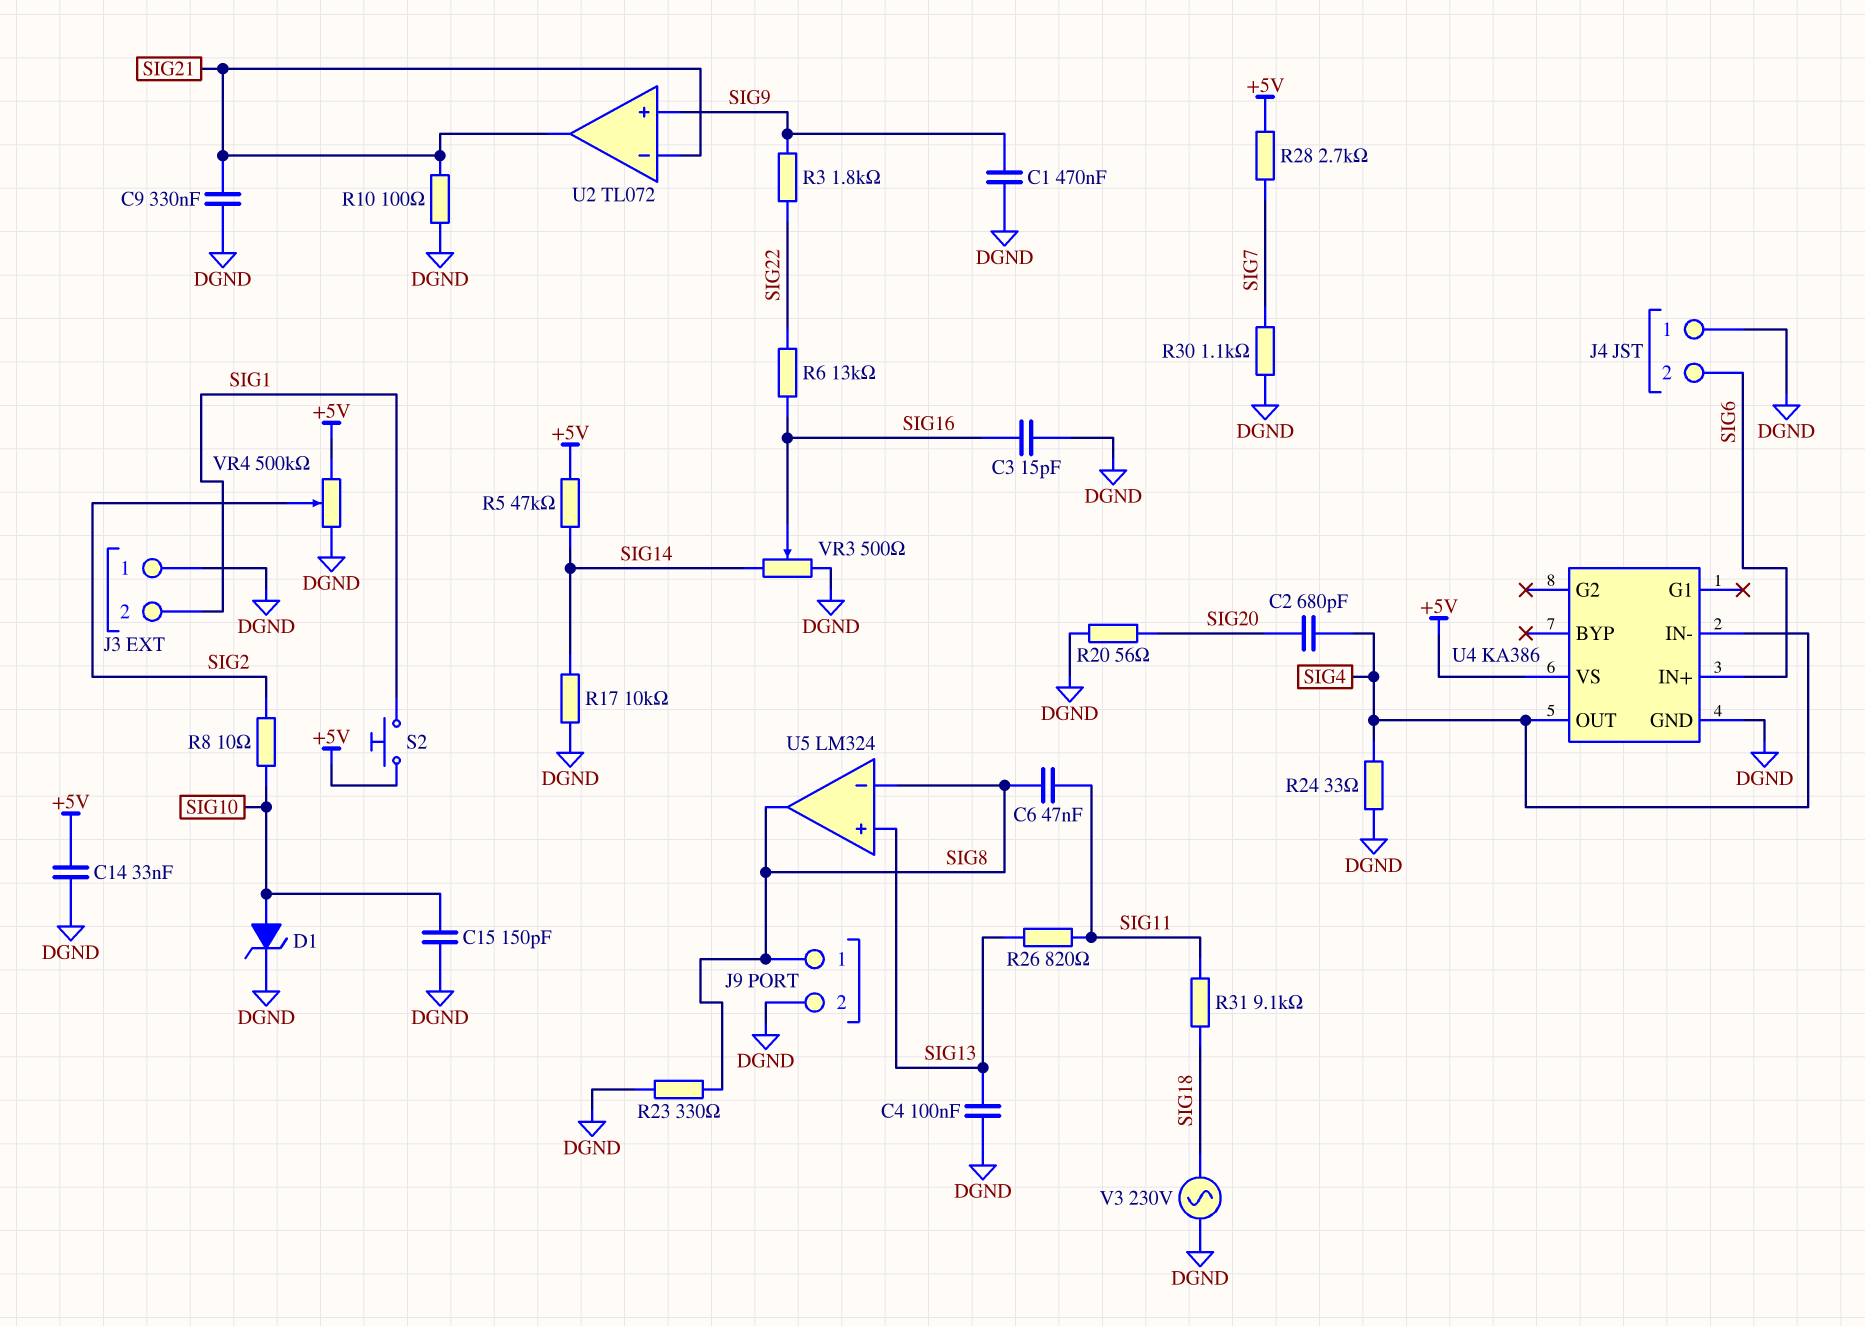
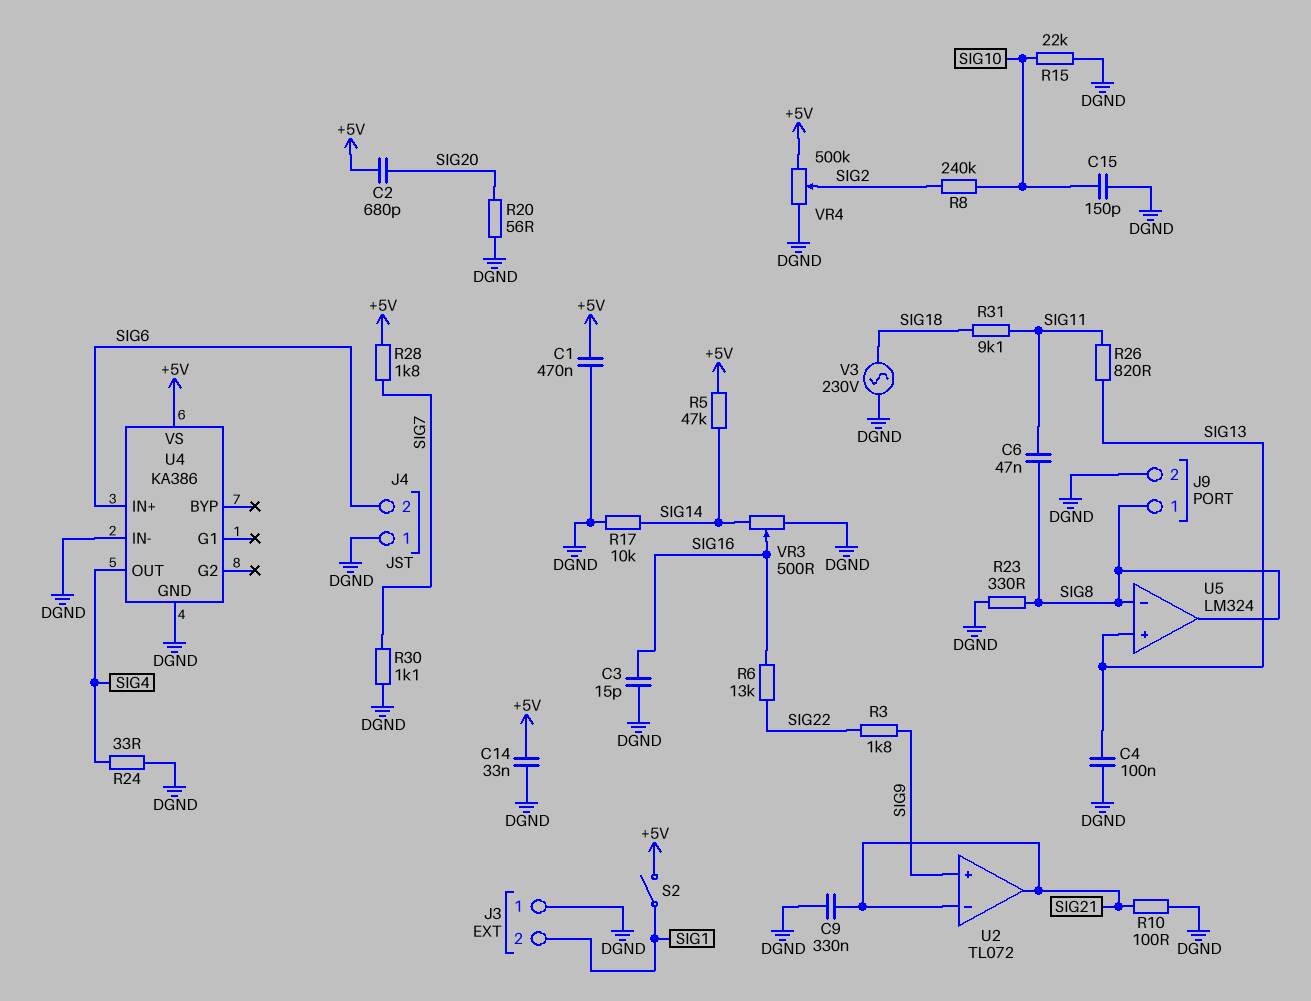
C1: 470nF (DGND, SIG9) -> 470nF (+5V, DGND)
C2: 680pF (SIG4, SIG20) -> 680pF (+5V, SIG20)
D1: zener (A SIG10, K DGND) -> none
R8: 10 (SIG2, SIG10) -> 240k (SIG2, SIG10)
R15: none -> 22k (DGND, SIG10)
R28: 2.7k (+5V, SIG7) -> 1.8k (+5V, SIG7)
S2: button (+5V, SIG1) -> switch (+5V, SIG1)
U4 pin IN-: SIG4 -> DGND

